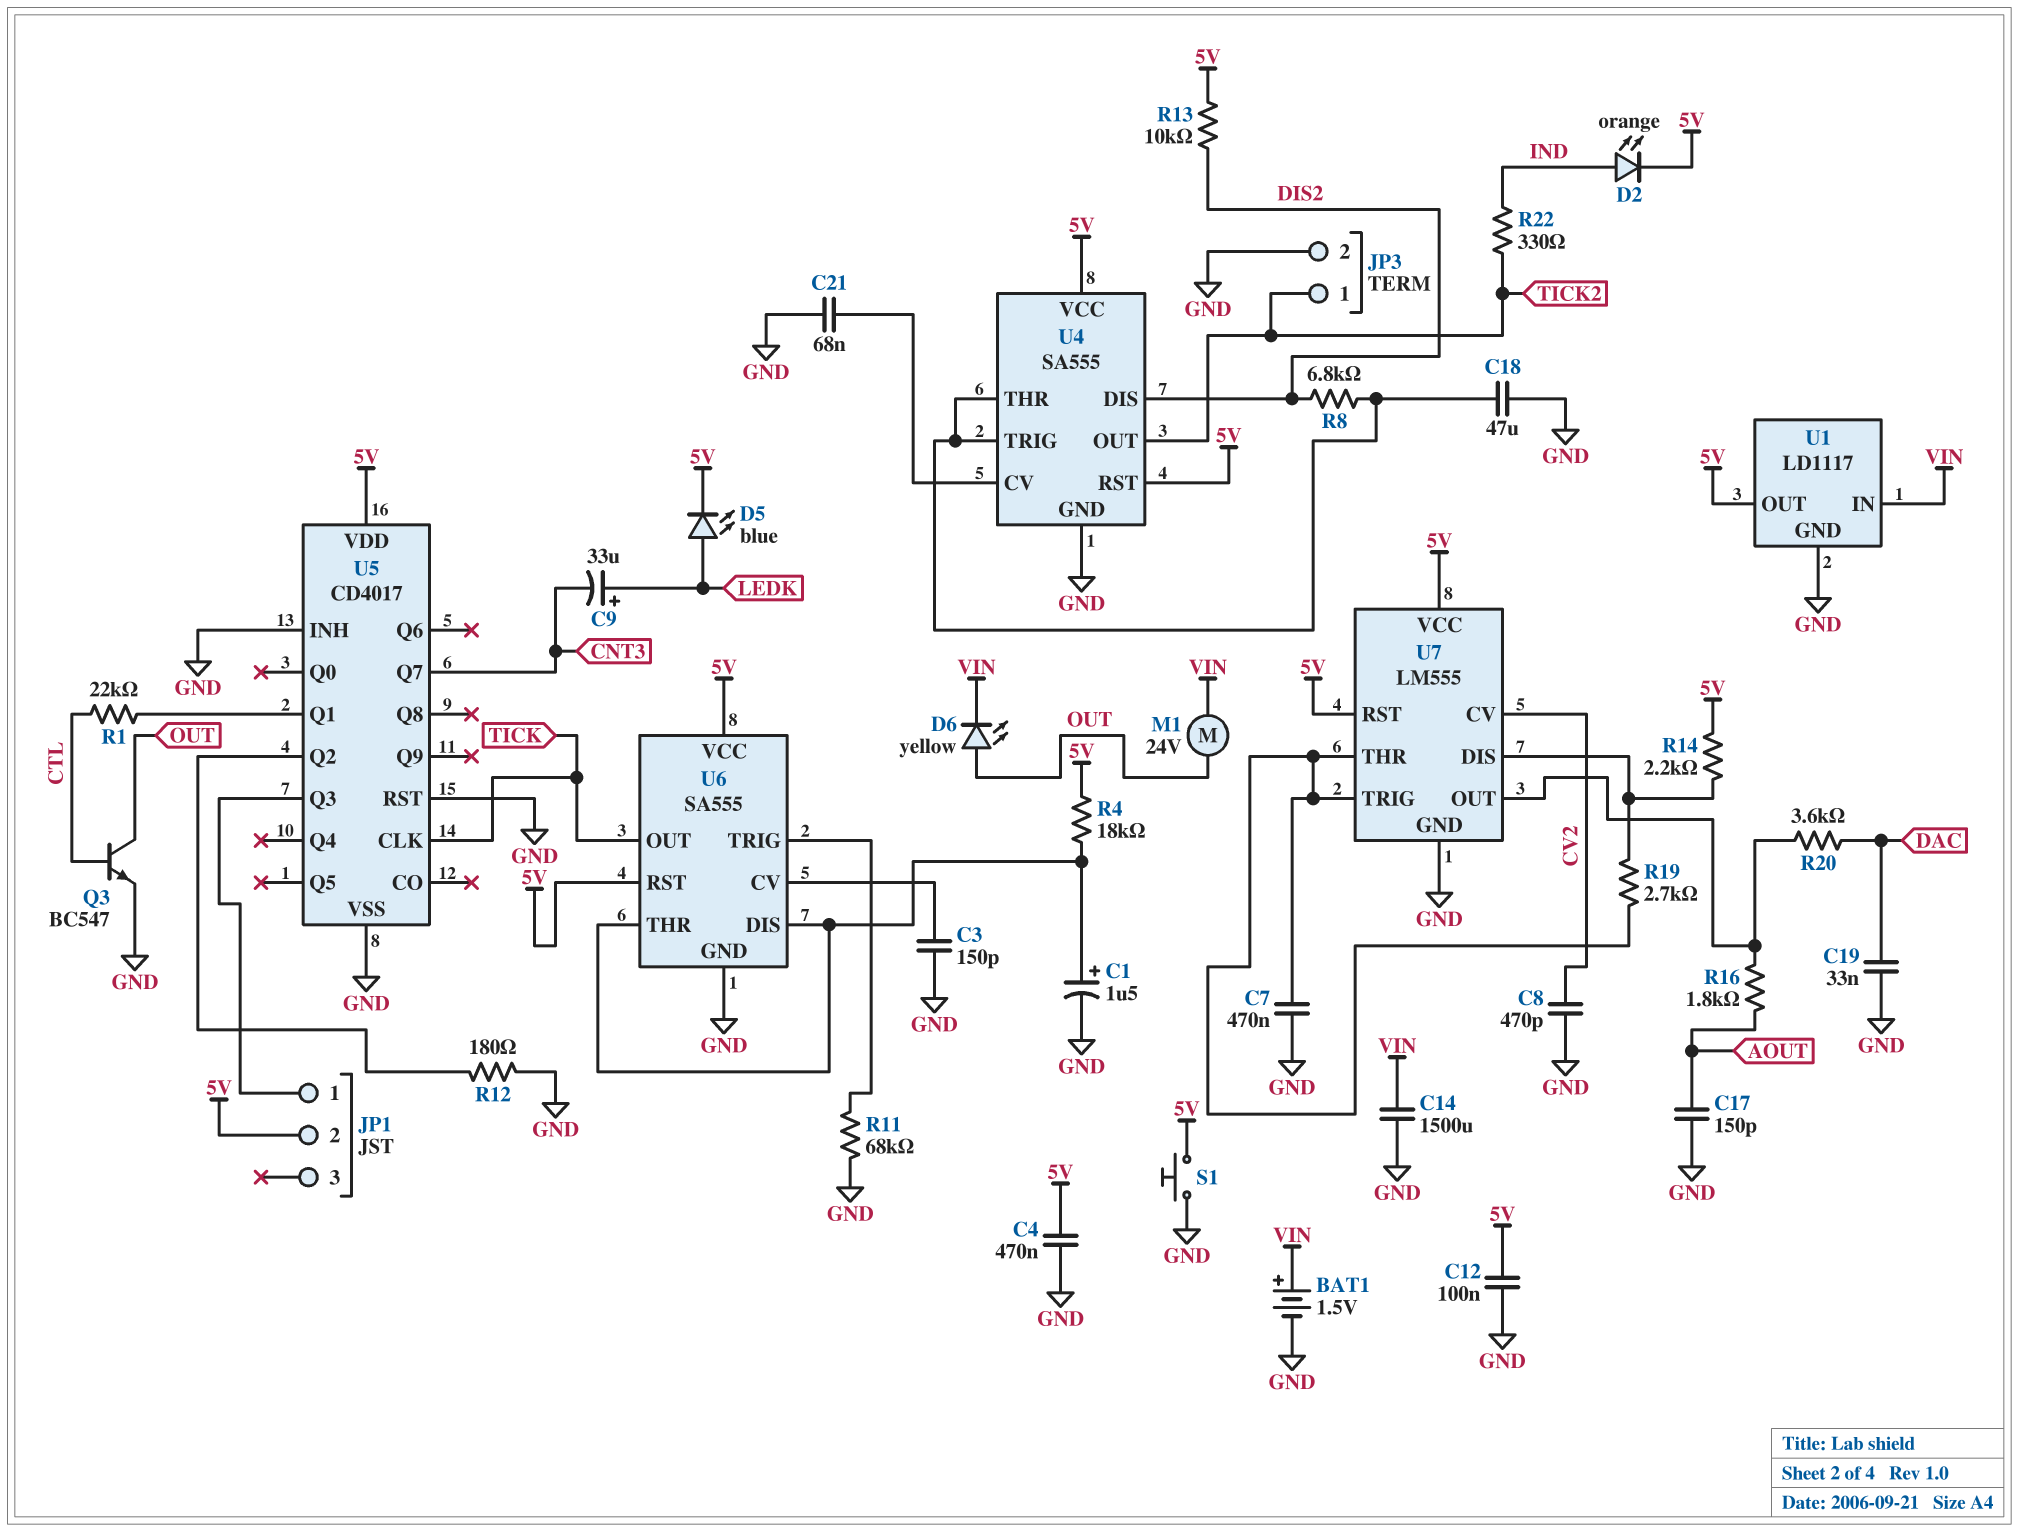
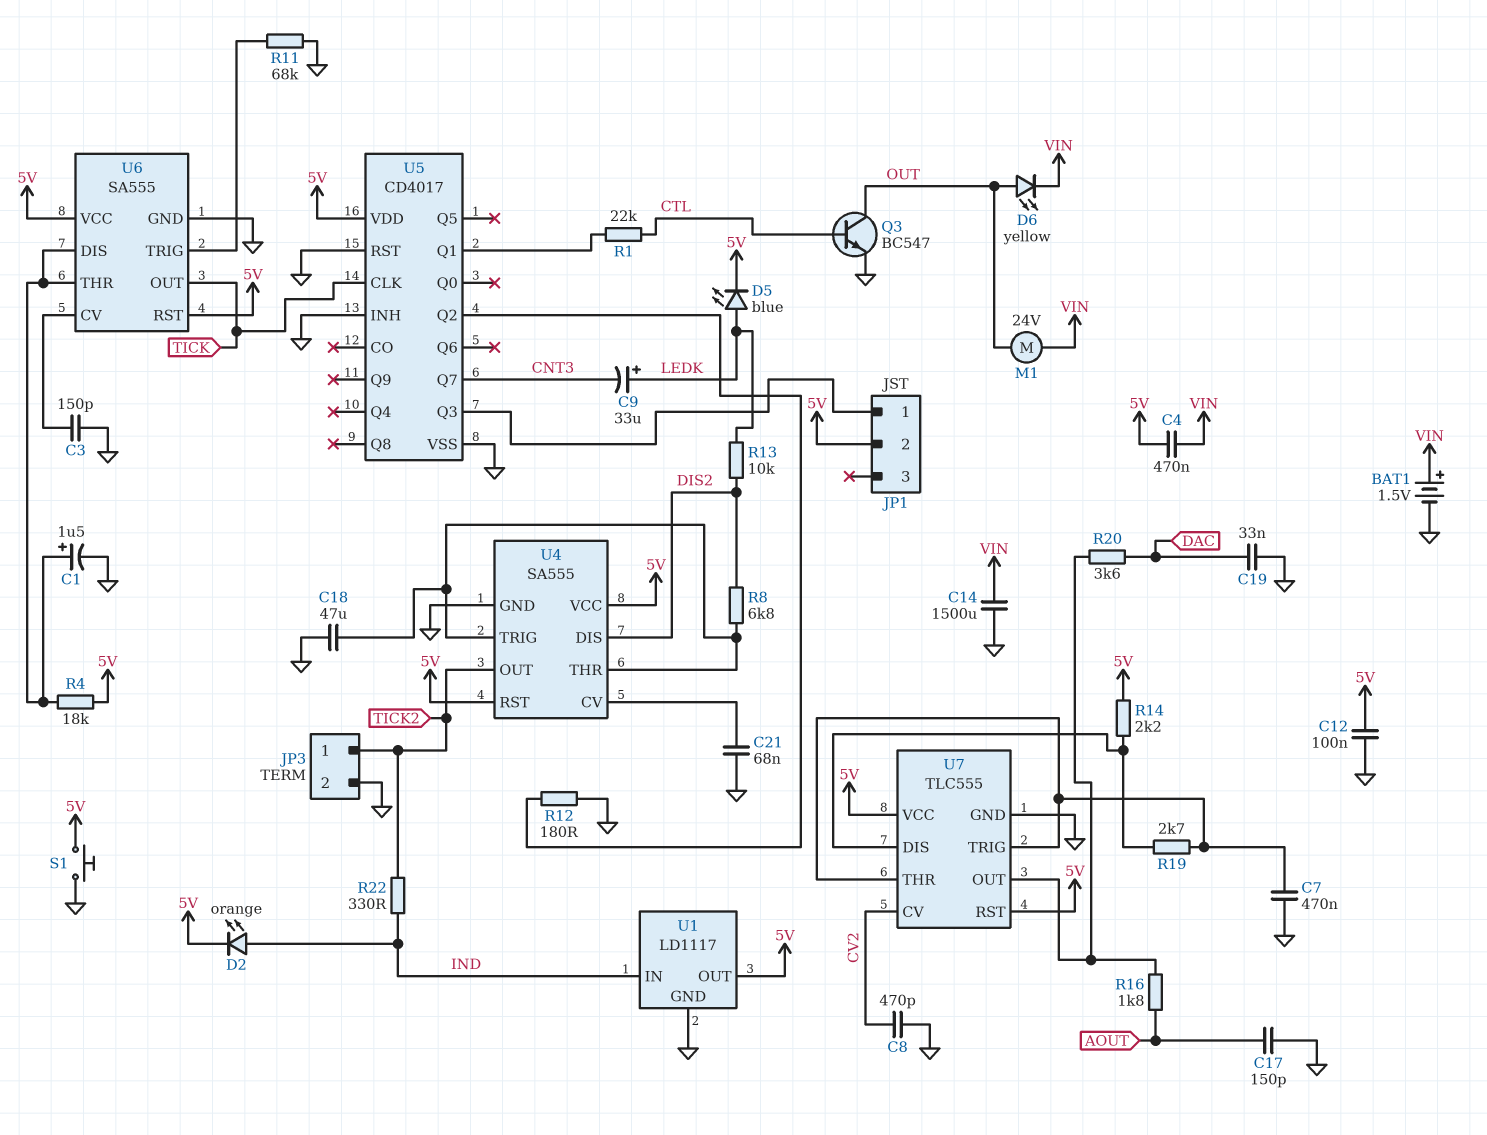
C4: 470nF (5V, GND) -> 470nF (5V, VIN)
R13: 10k (5V, DIS2) -> 10k (DIS2, LEDK)
U1 pin IN: VIN -> IND
U7: LM555 -> TLC555

